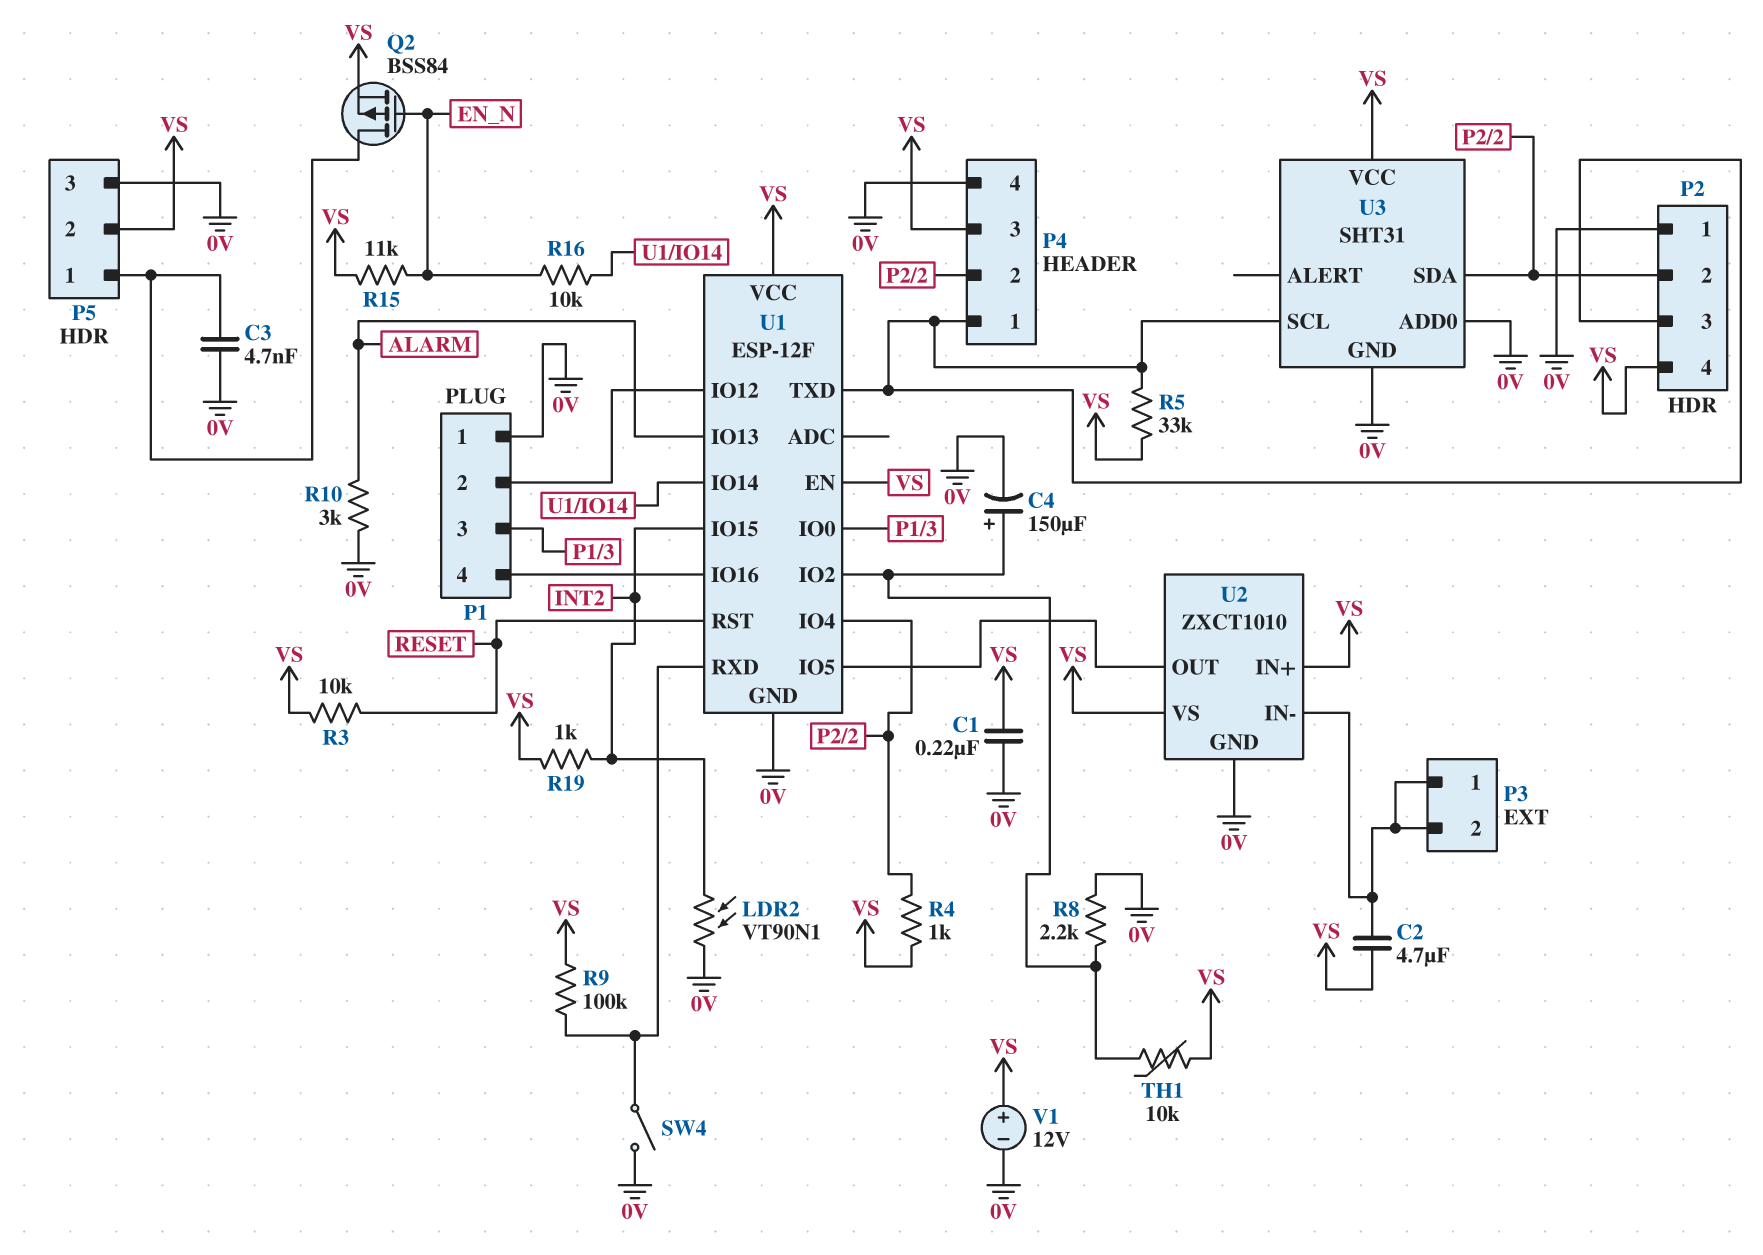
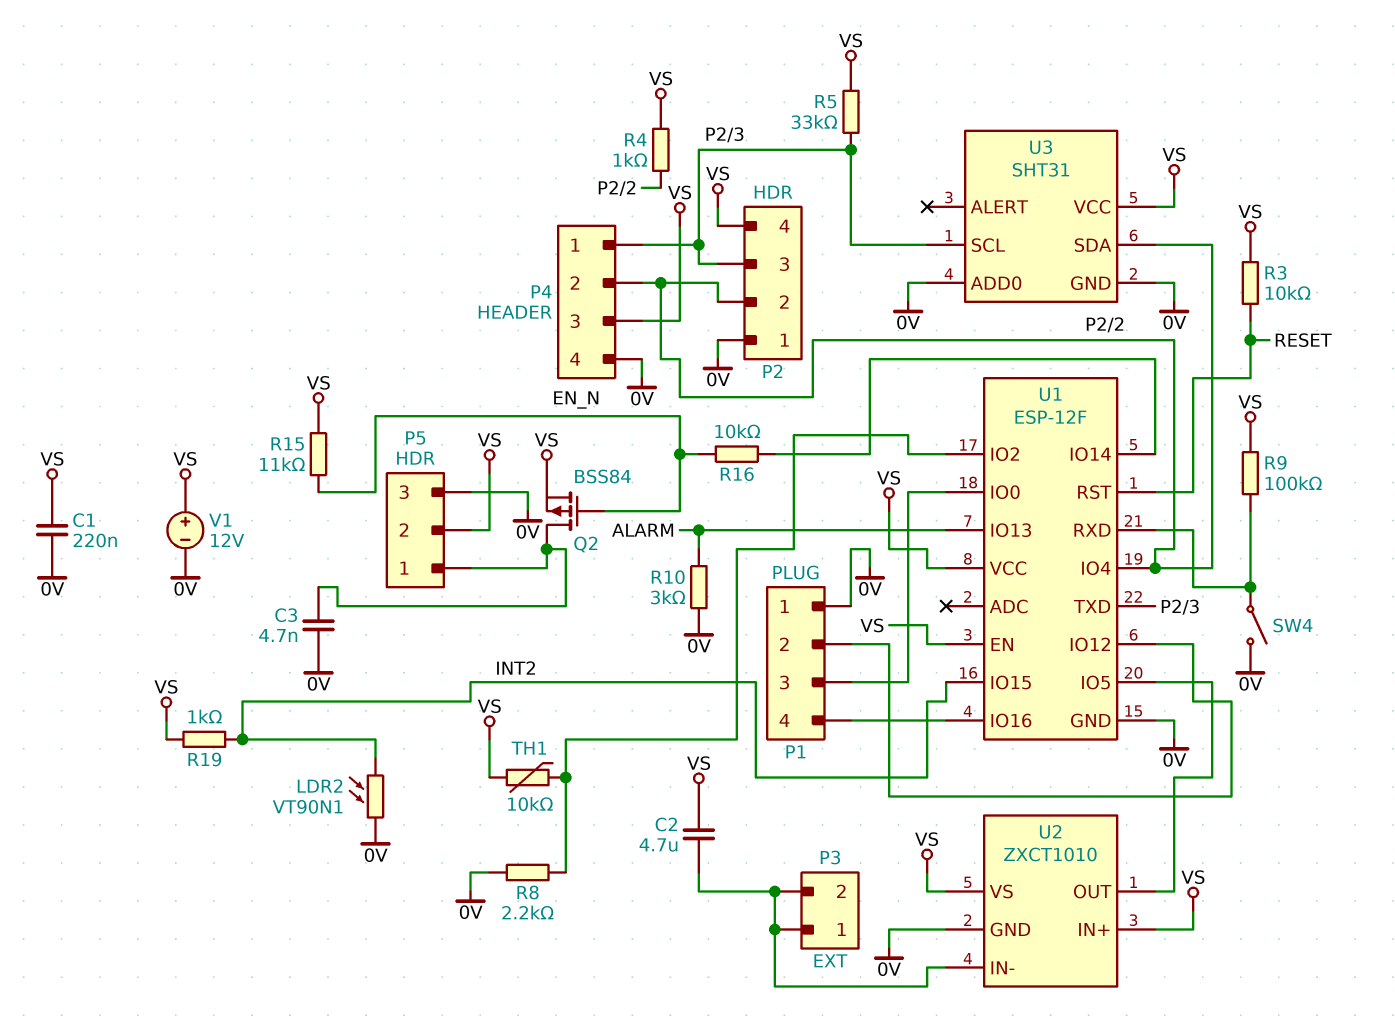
C4: 150uF (plus U1/IO2, minus 0V) -> none

